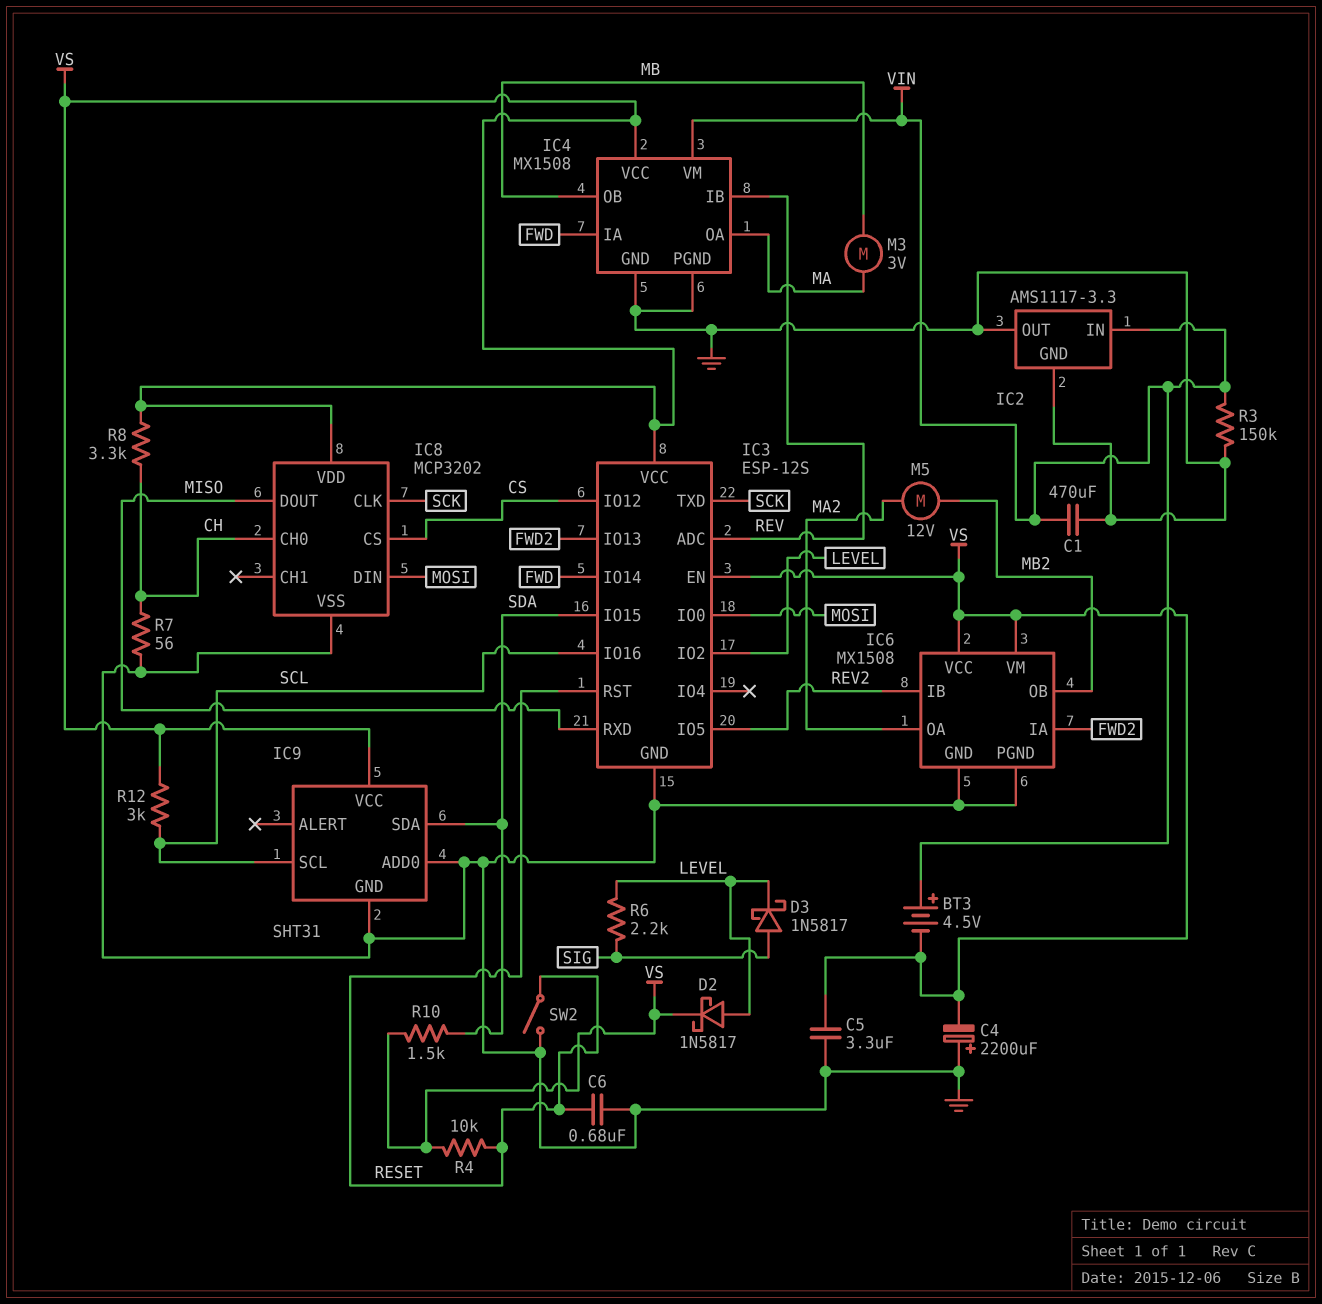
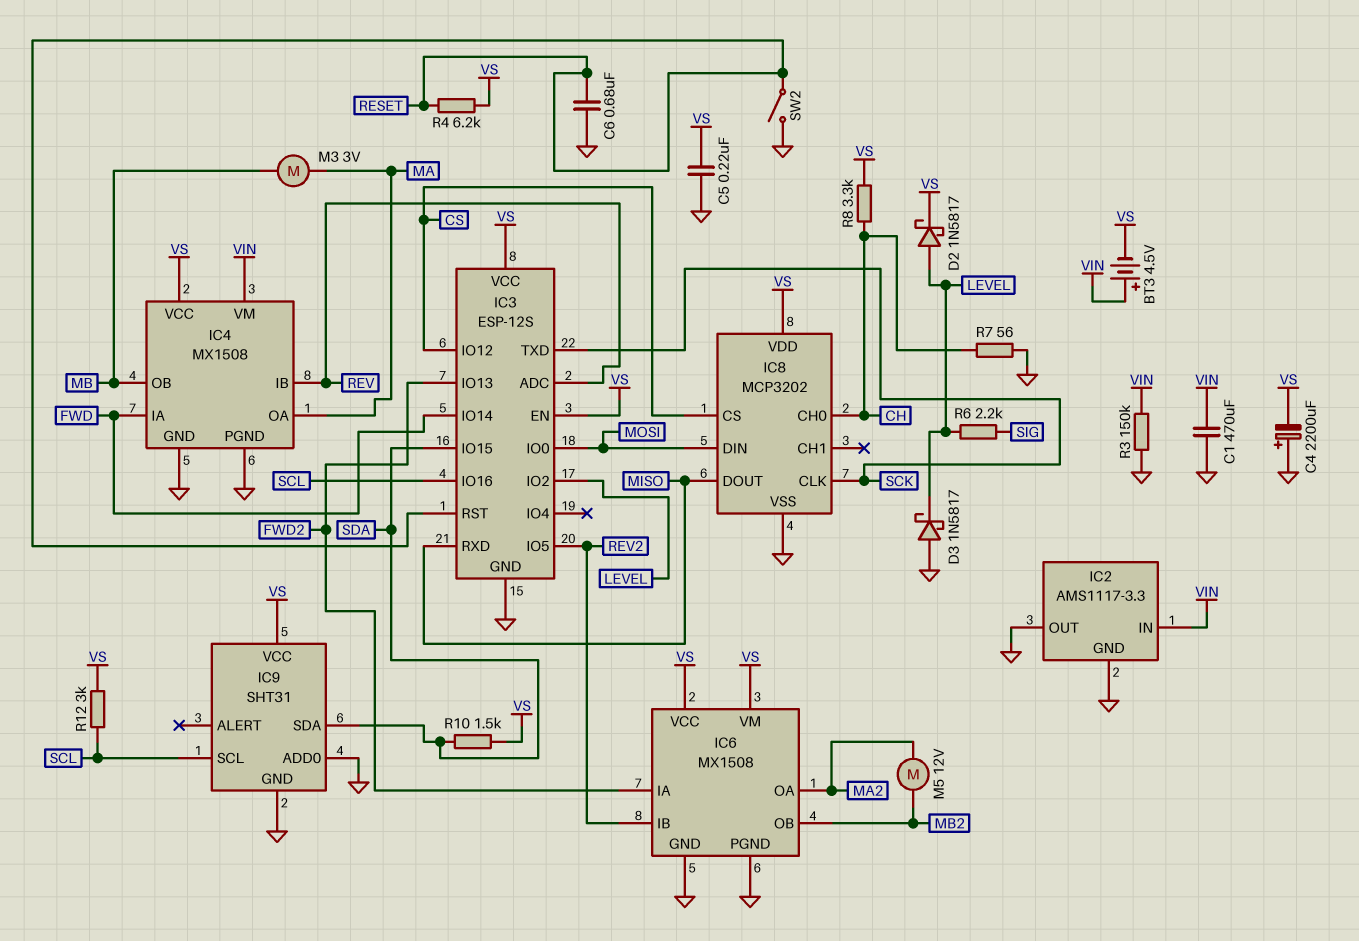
C5: 3.3uF (GND, VS) -> 220nF (GND, VS)
D3: schottky 1N5817 (A SIG, K LEVEL) -> schottky 1N5817 (A GND, K LEVEL)
R4: 10k (RESET, VS) -> 6.2k (RESET, VS)

